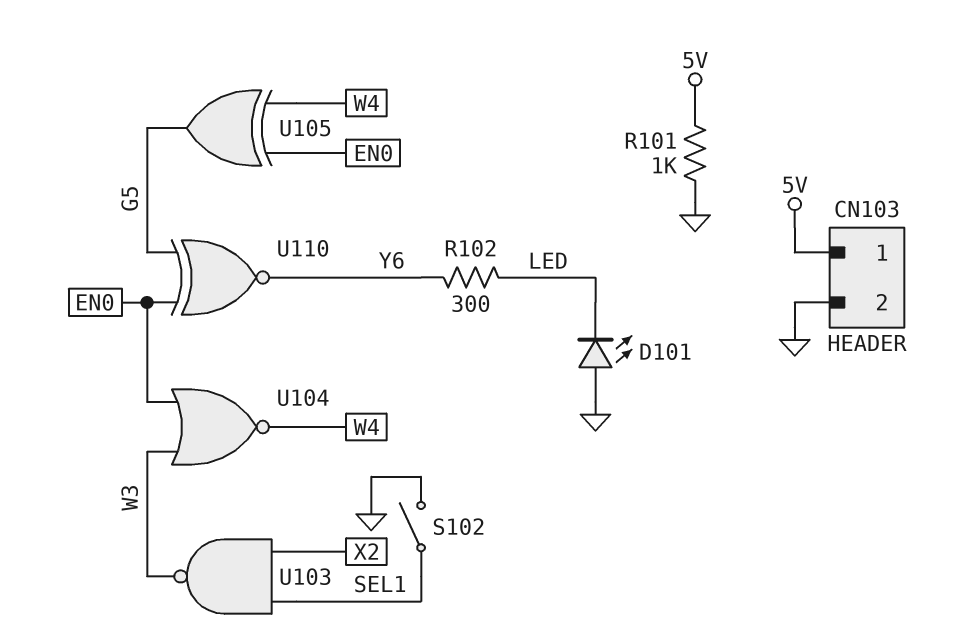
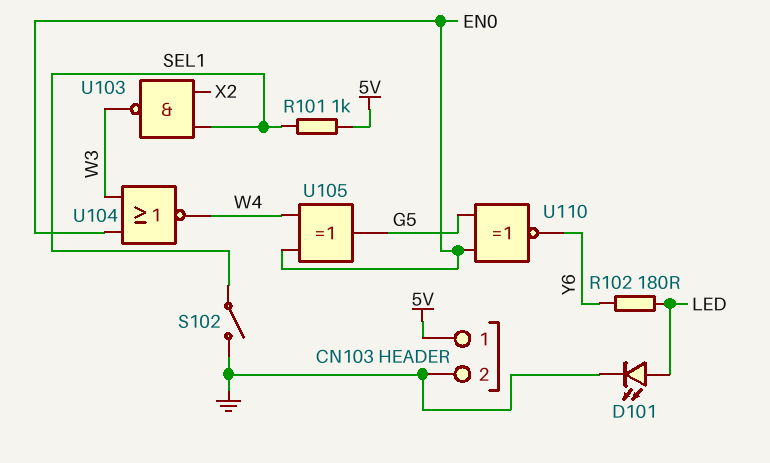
D101: LED (A GND, K LED) -> LED (A LED, K GND)
R101: 1k (5V, GND) -> 1k (5V, SEL1)
R102: 300 (LED, Y6) -> 180 (LED, Y6)

